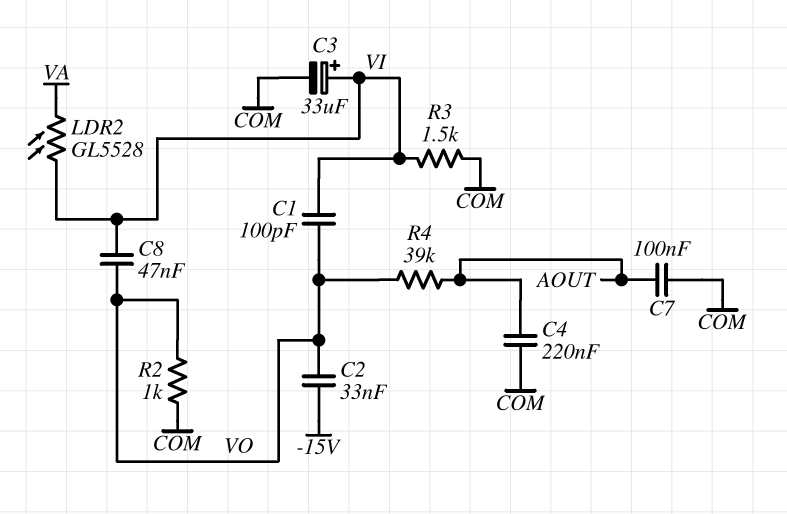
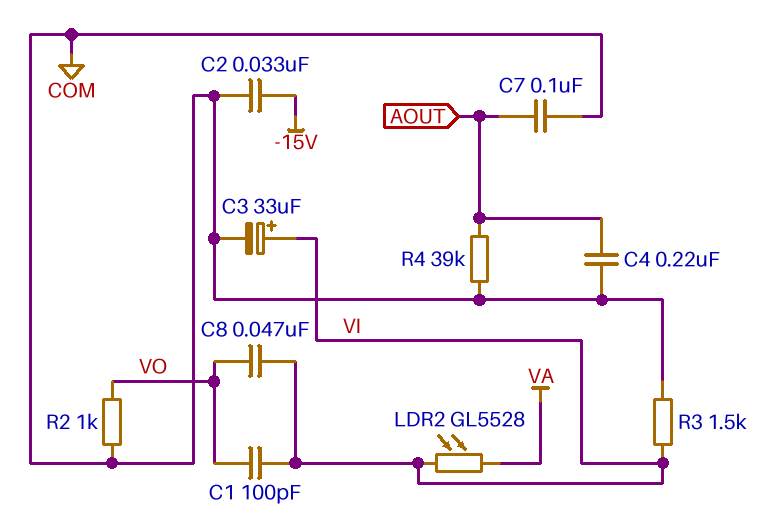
C2: 33nF (-15V, VO) -> 33nF (-15V, COM)
R4: 39k (AOUT, VO) -> 39k (AOUT, COM)

